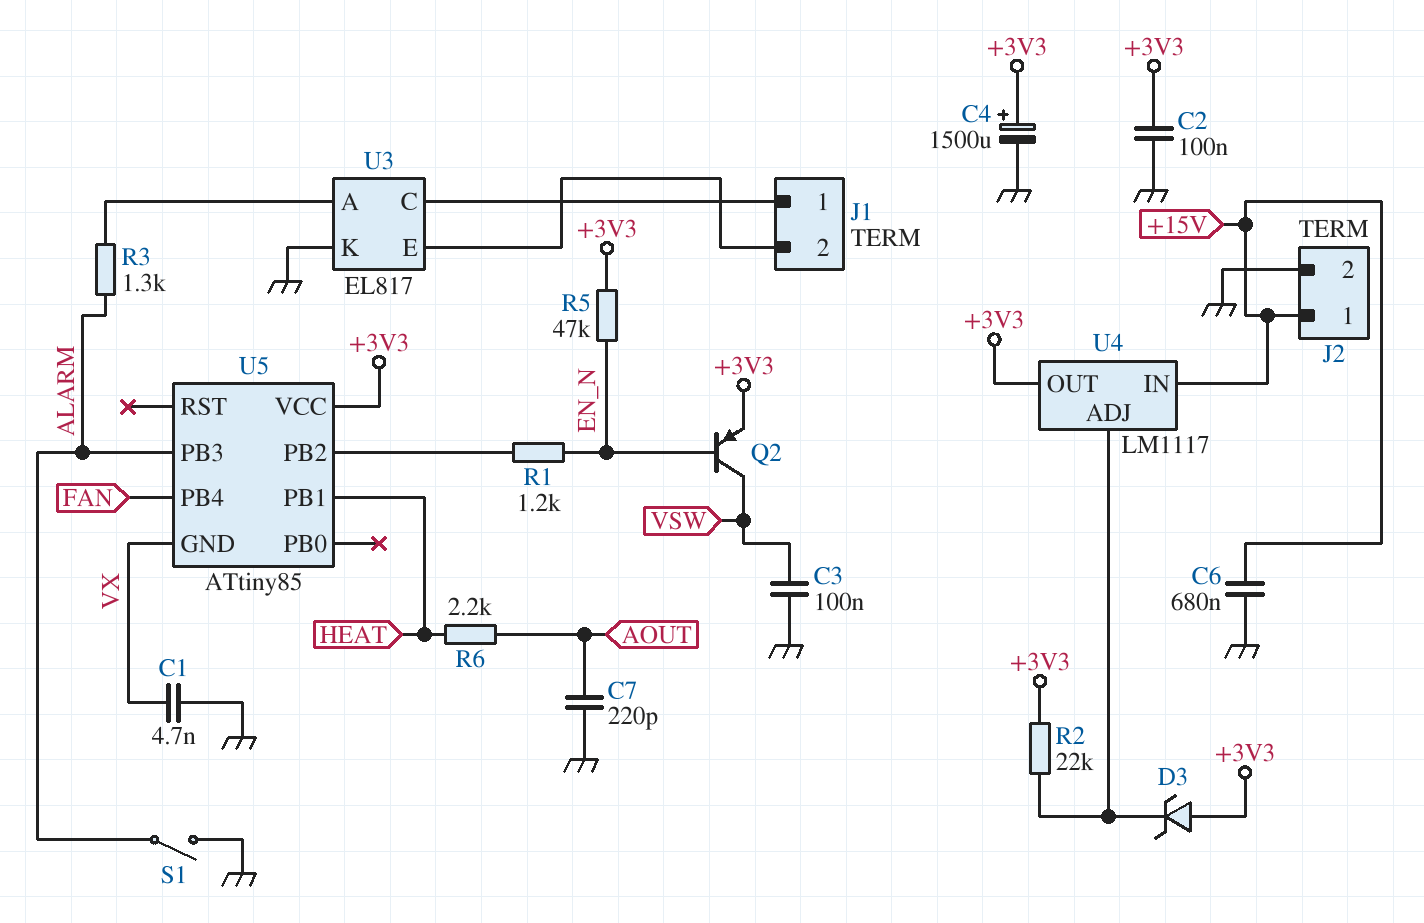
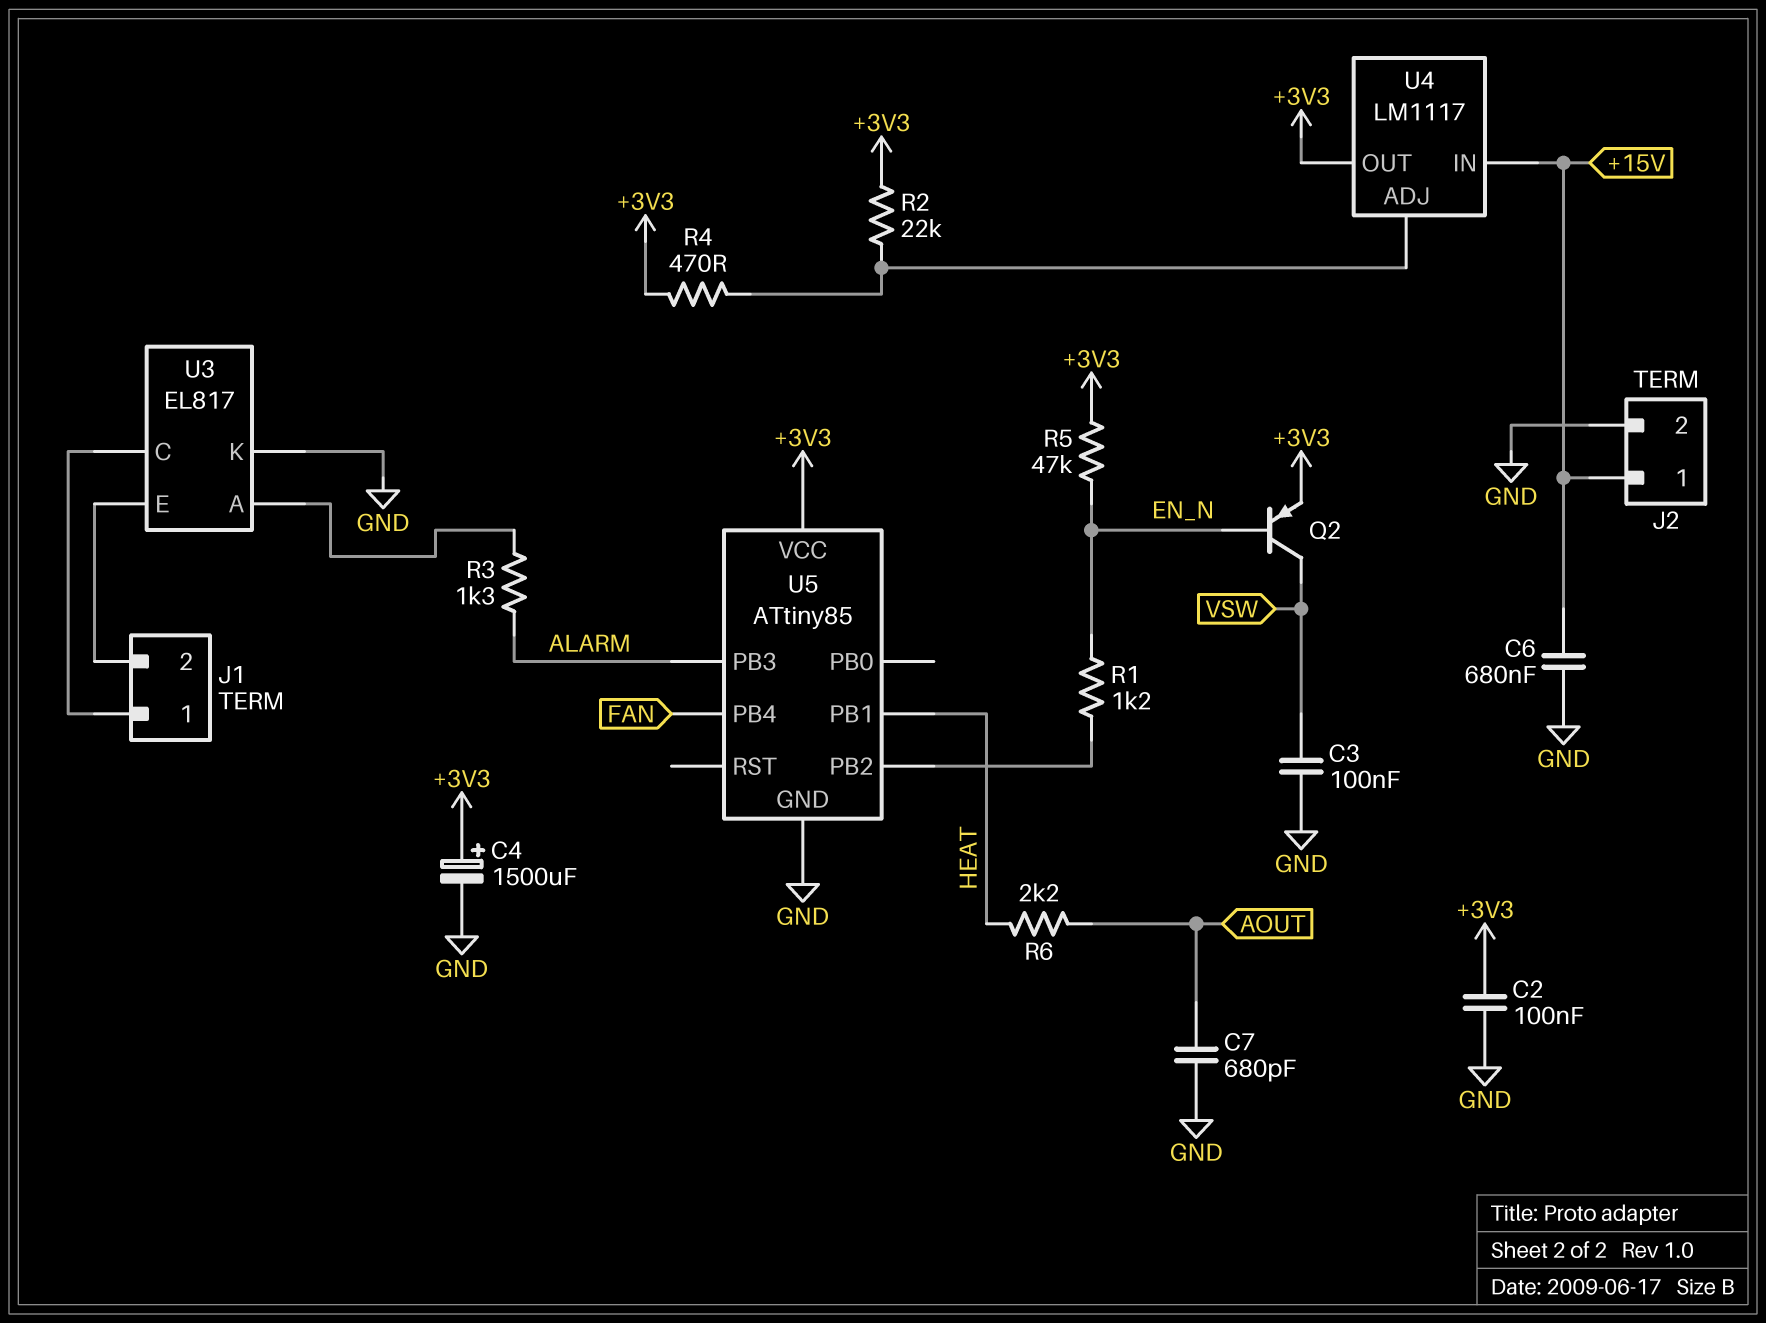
C1: 4.7nF (GND, VX) -> none
C7: 220pF (AOUT, GND) -> 680pF (AOUT, GND)
D3: zener (A +3V3, K U4/ADJ) -> none
R4: none -> 470 (+3V3, U4/ADJ)
S1: switch (ALARM, GND) -> none
U5 pin GND: VX -> GND

